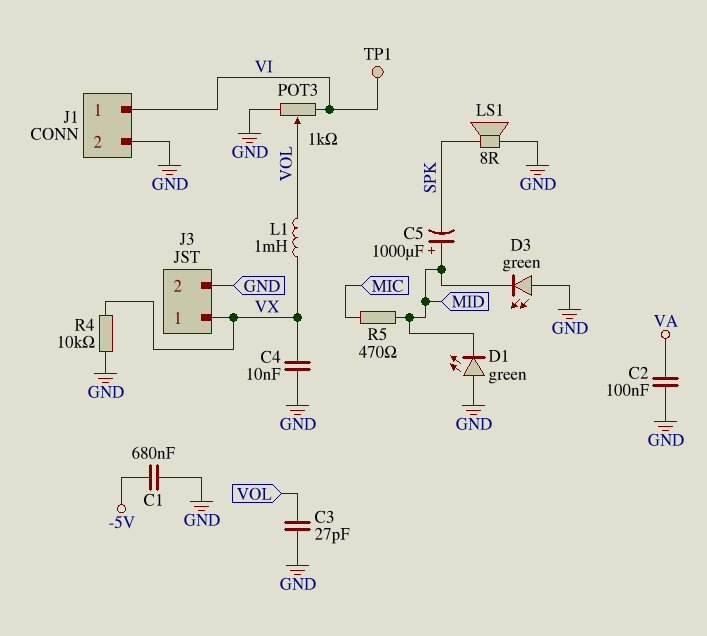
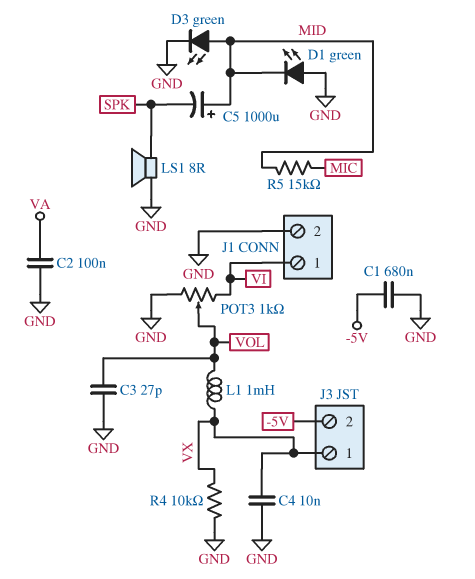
D3: LED green (A GND, K MID) -> LED green (A MID, K GND)
J3 pin 2: GND -> -5V
R5: 470 (MIC, MID) -> 15k (MIC, MID)
TP1: test point (VI) -> none

